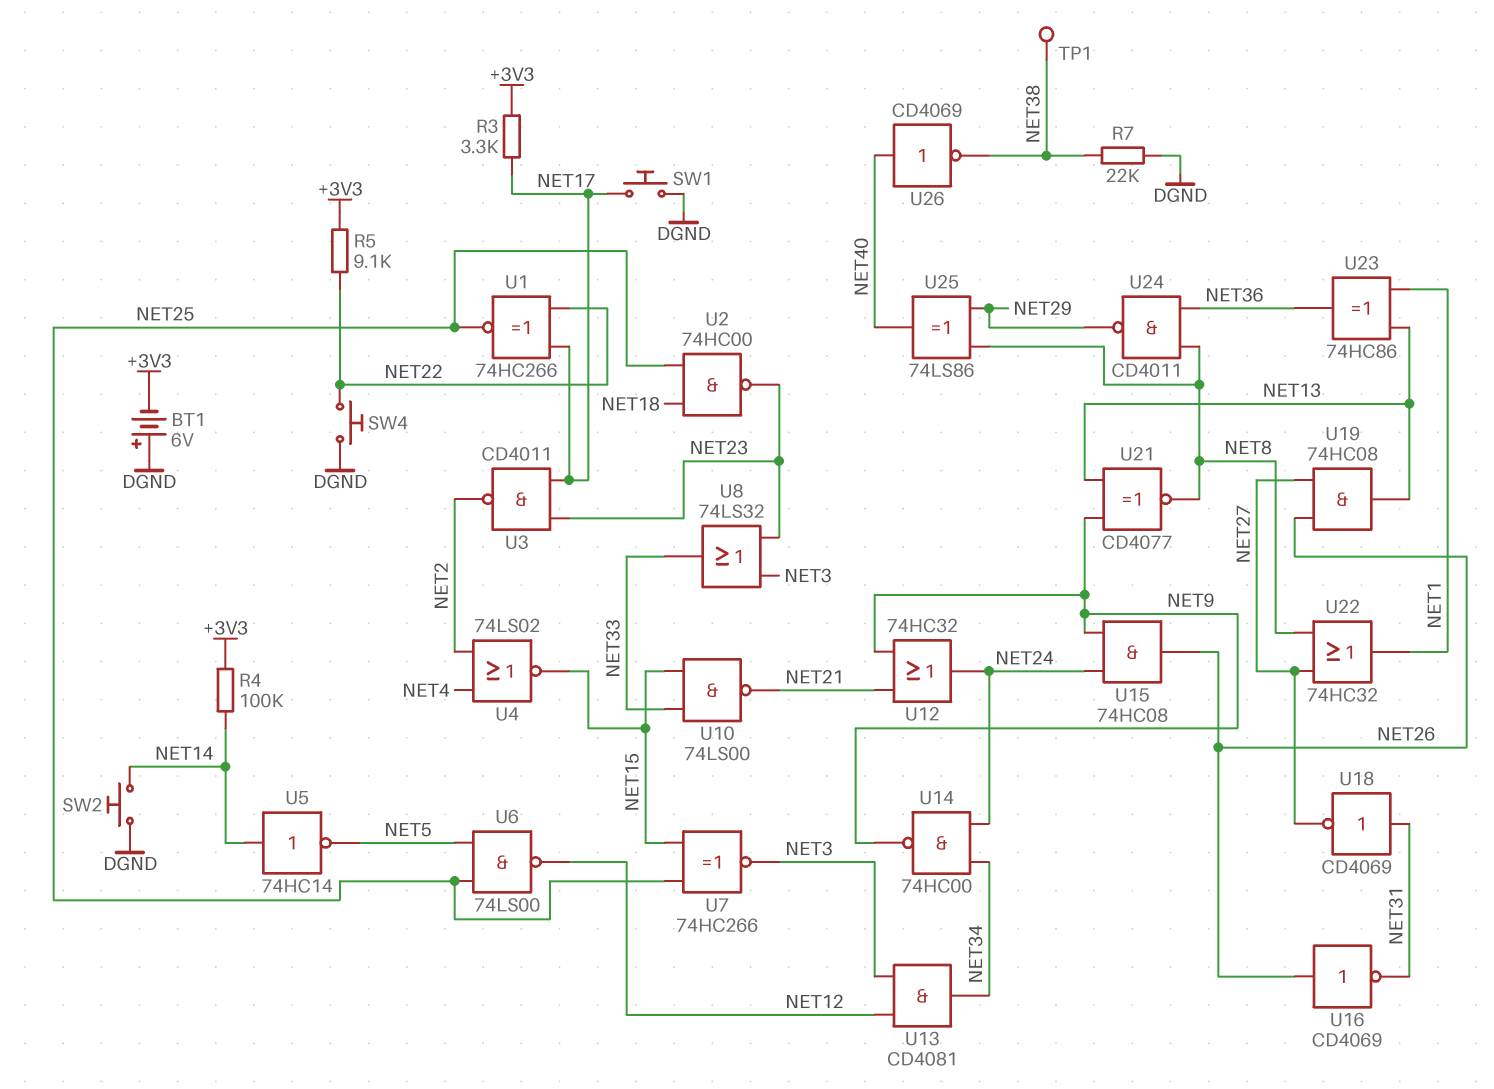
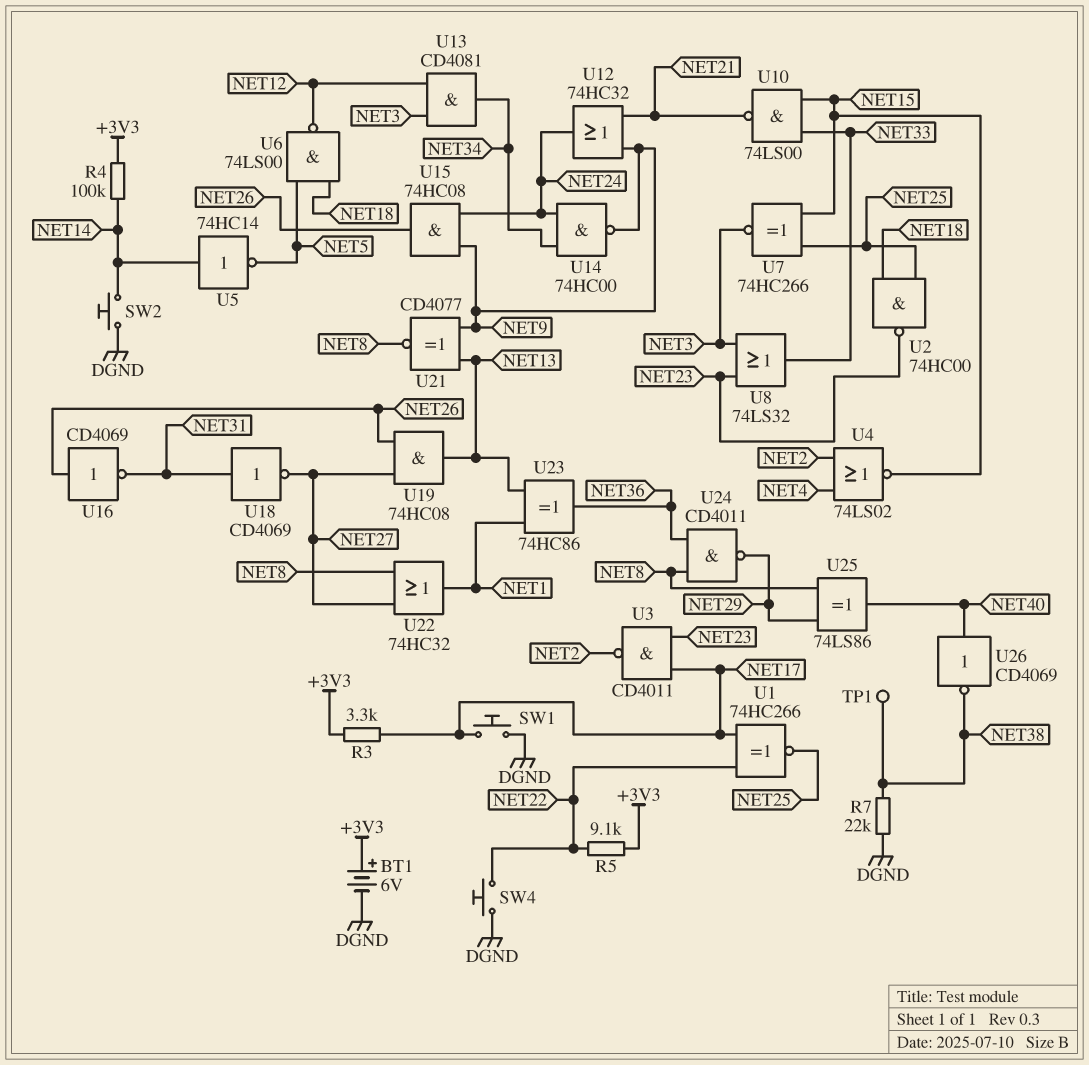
BT1: 6V (plus DGND, minus +3V3) -> 6V (plus +3V3, minus DGND)
U6: NAND 74LS00 (in NET5, in NET25, out NET12) -> NAND 74LS00 (in NET5, in NET18, out NET12)

